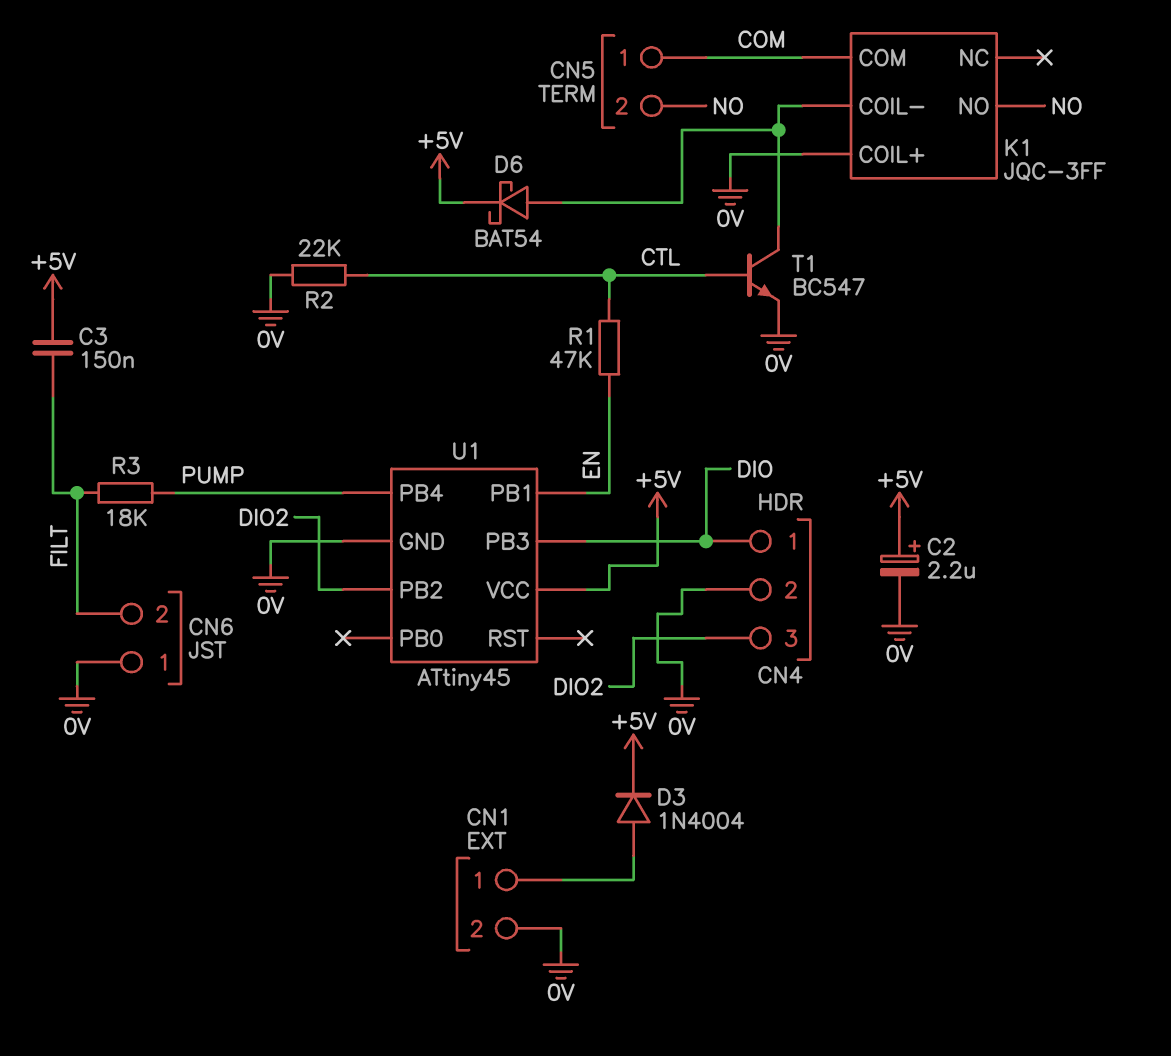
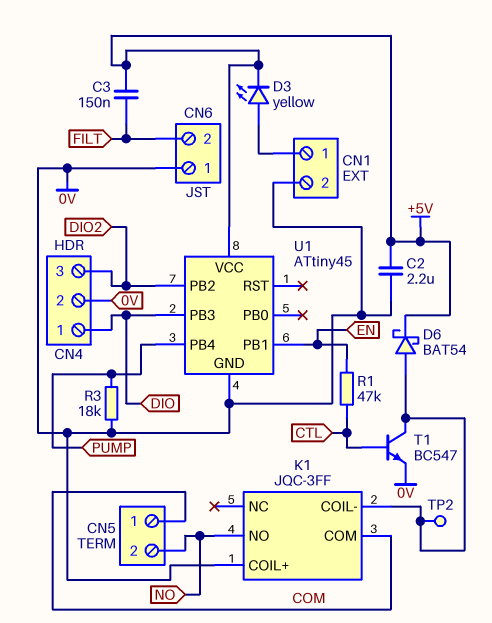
C2: 2.2uF (plus +5V, minus 0V) -> 2.2uF (+5V, 0V)
D3: diode 1N4004 (A CN1/1, K +5V) -> LED yellow (A CN1/1, K +5V)
R2: 22k (0V, CTL) -> none
R3: 18k (FILT, PUMP) -> 18k (0V, PUMP)
TP2: none -> test point (K1/COIL-)

